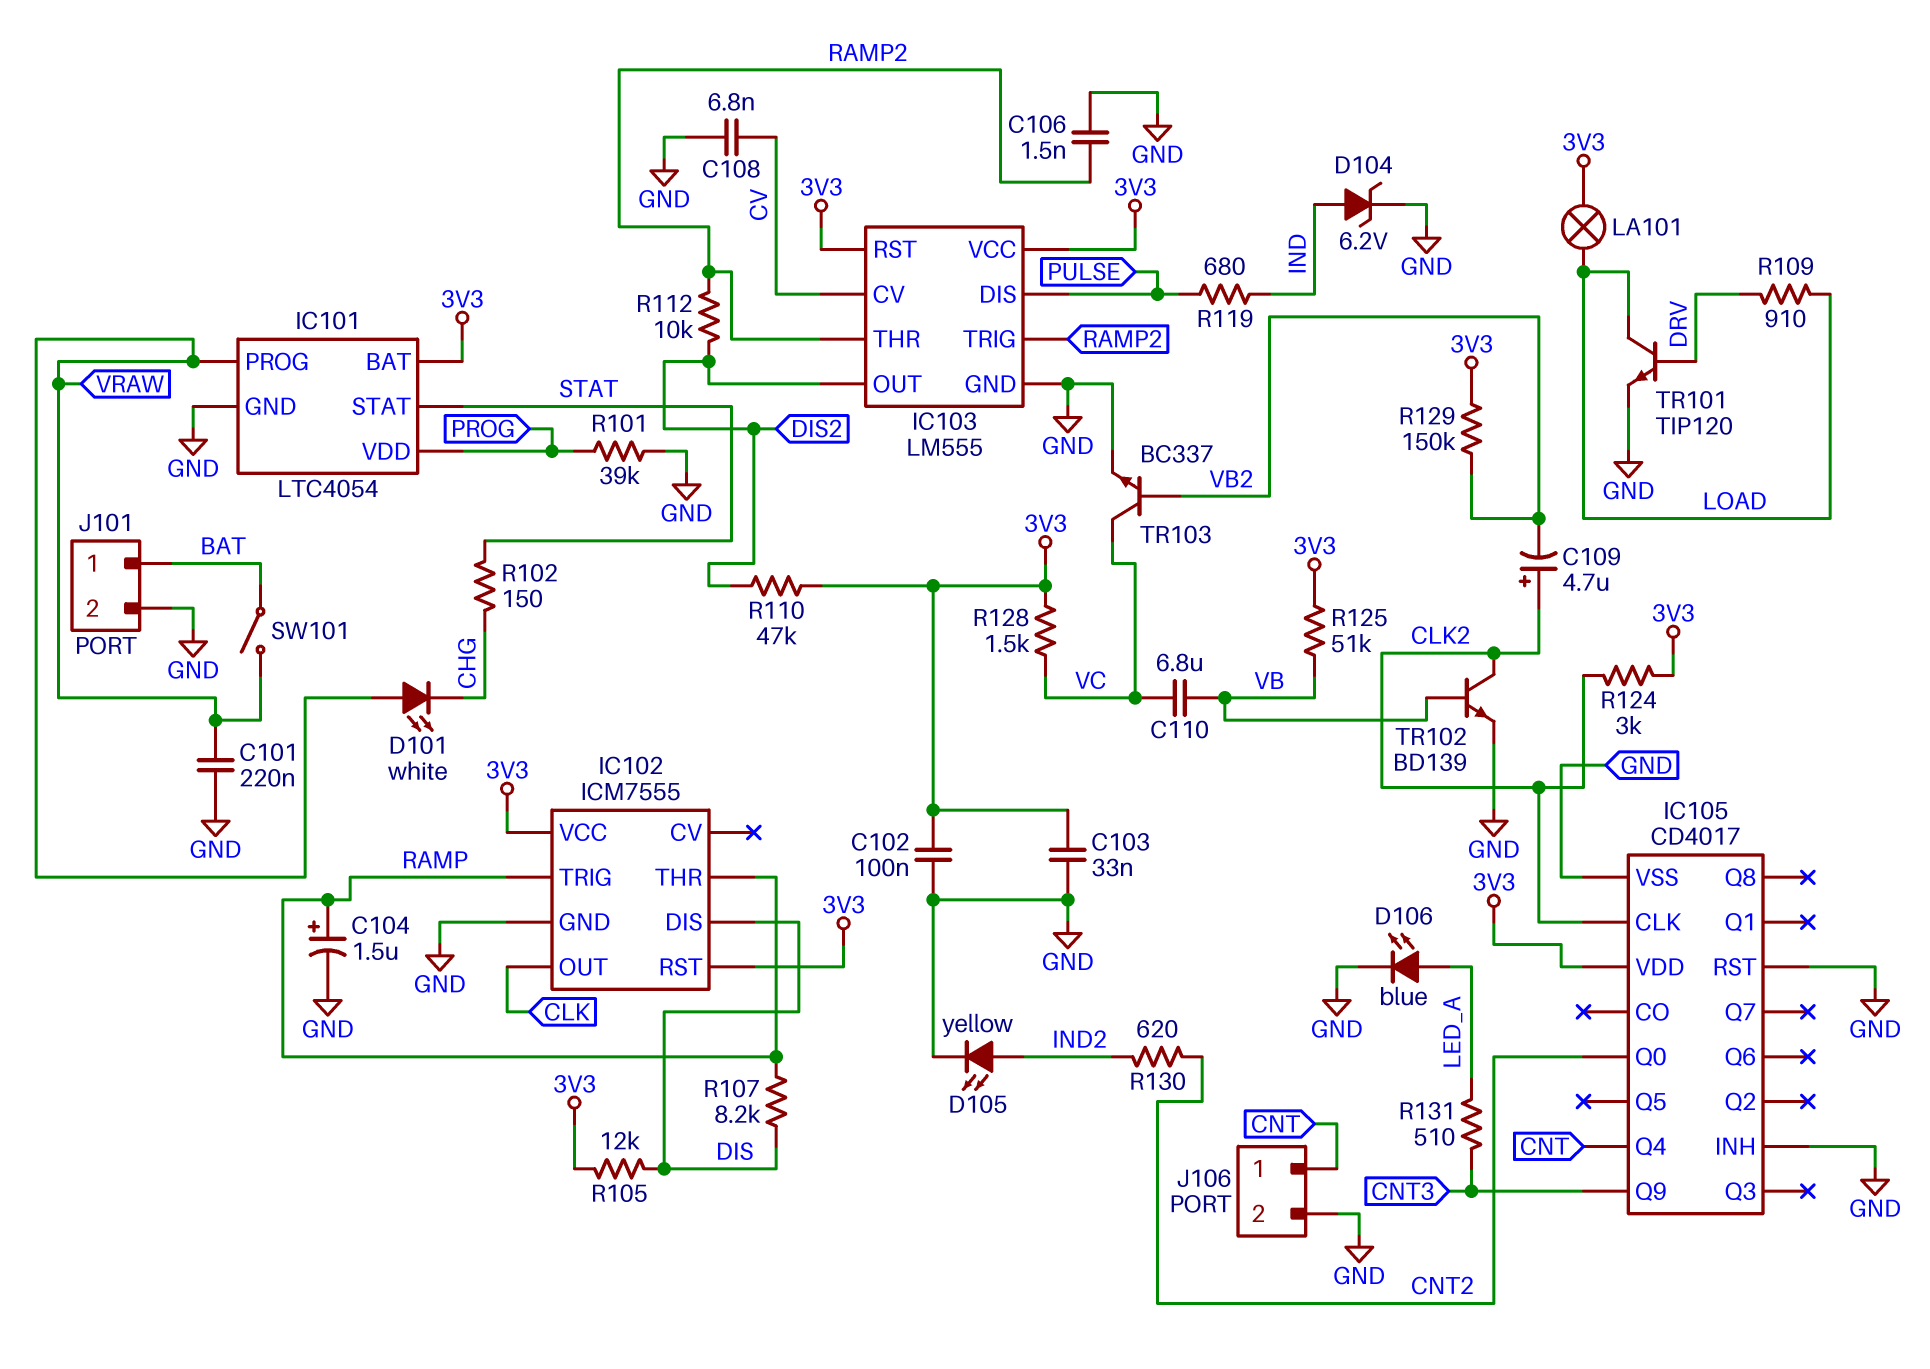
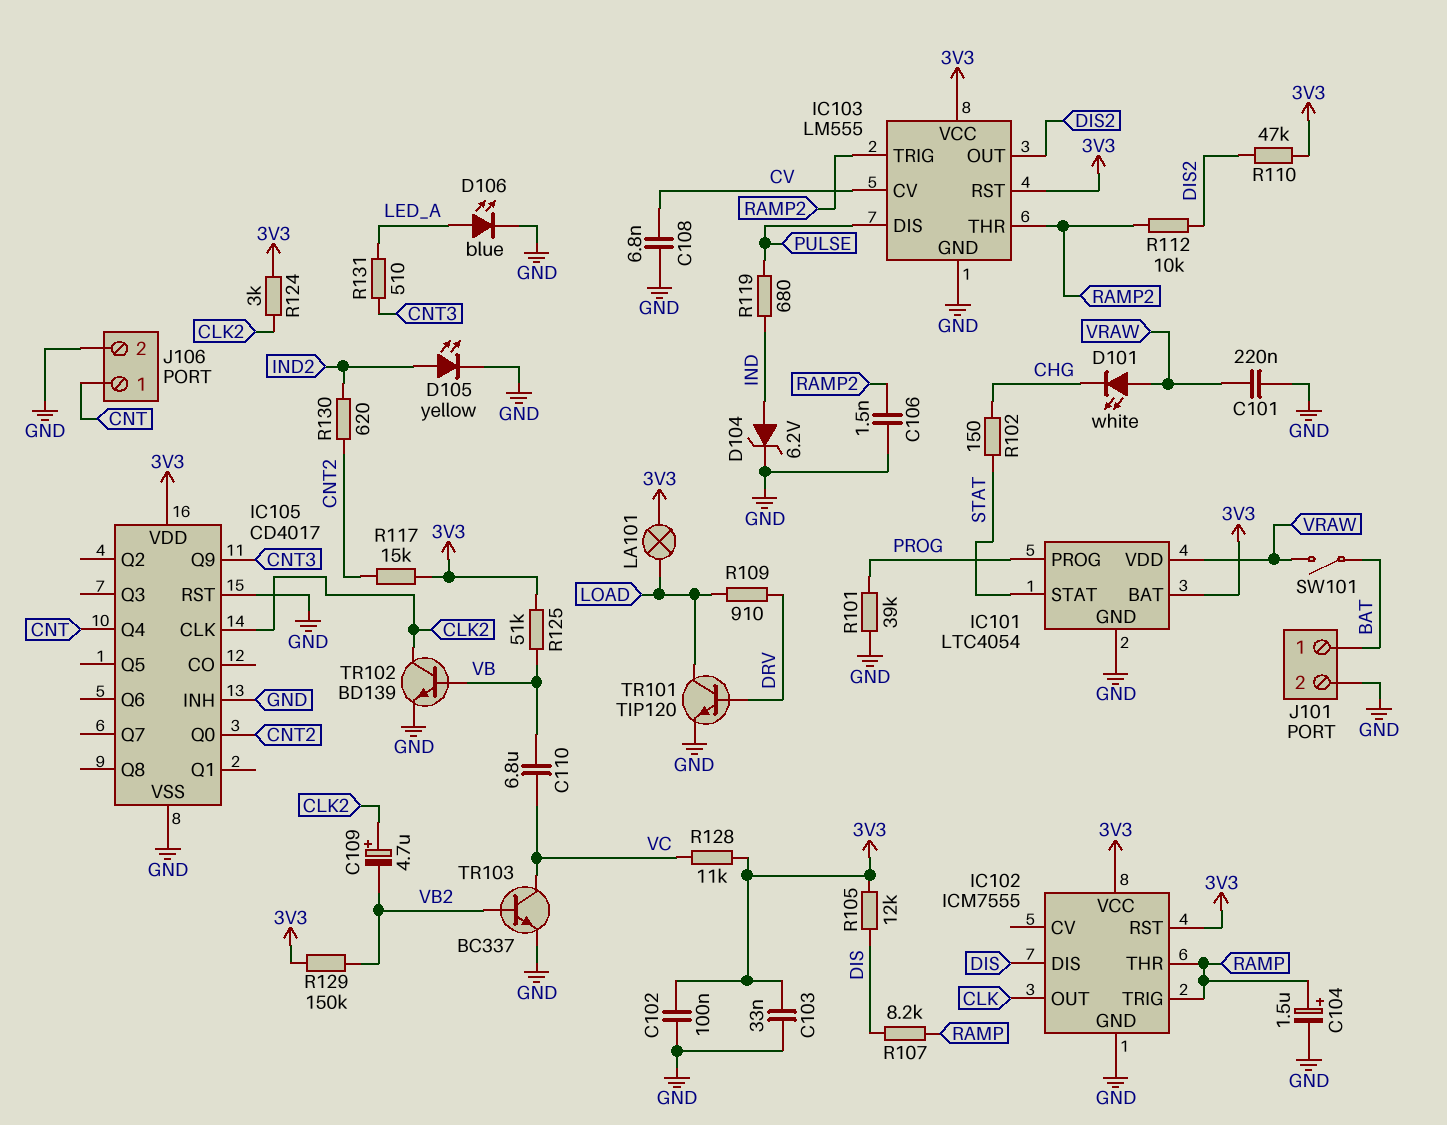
IC101 pin PROG: VRAW -> PROG
IC101 pin VDD: PROG -> VRAW
R117: none -> 15k (3V3, CNT2)
R128: 1.5k (3V3, VC) -> 11k (3V3, VC)

